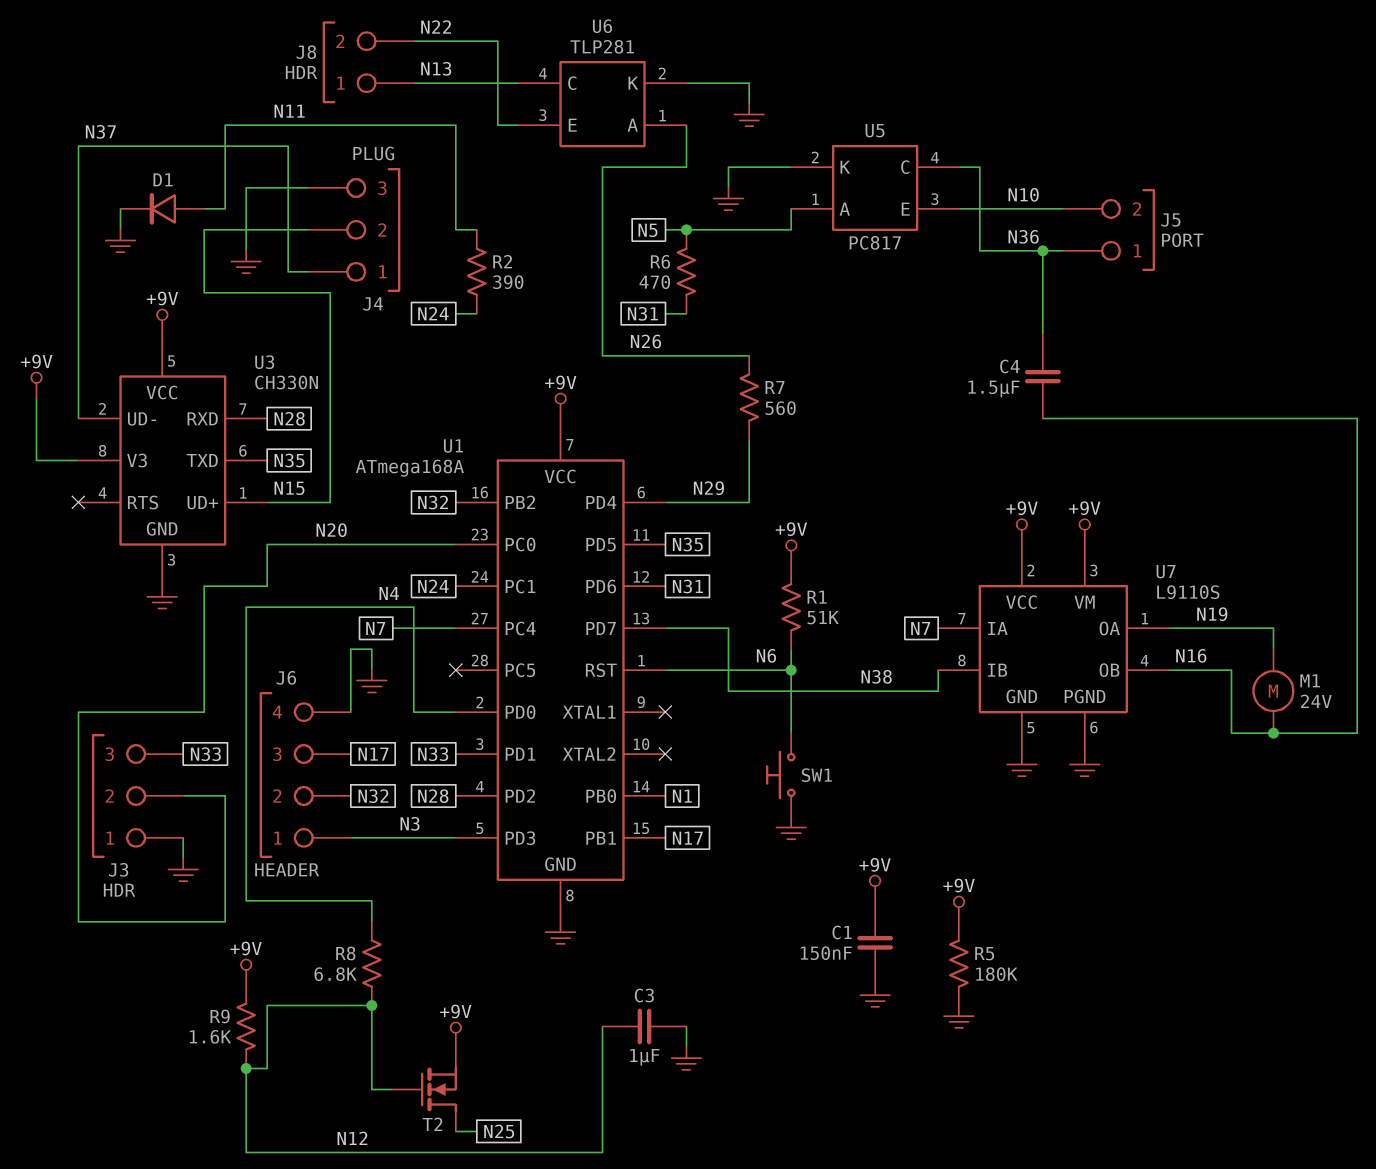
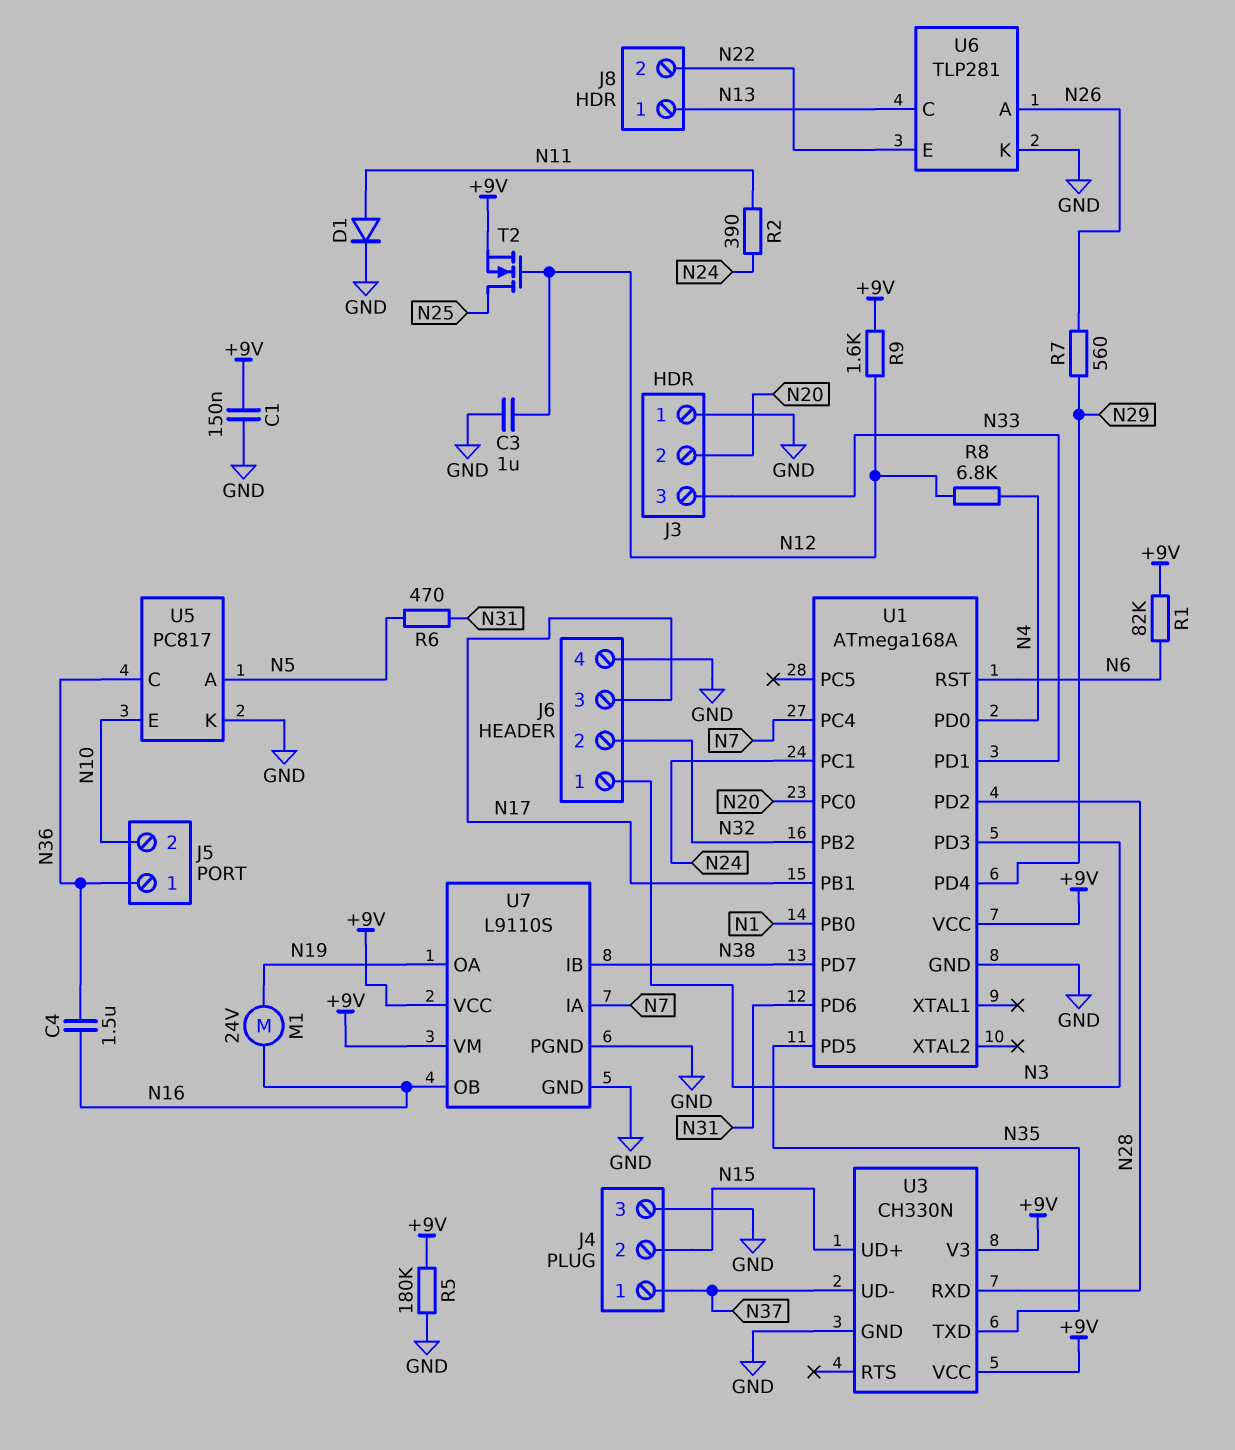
R1: 51k (+9V, N6) -> 82k (+9V, N6)
SW1: button (GND, N6) -> none

